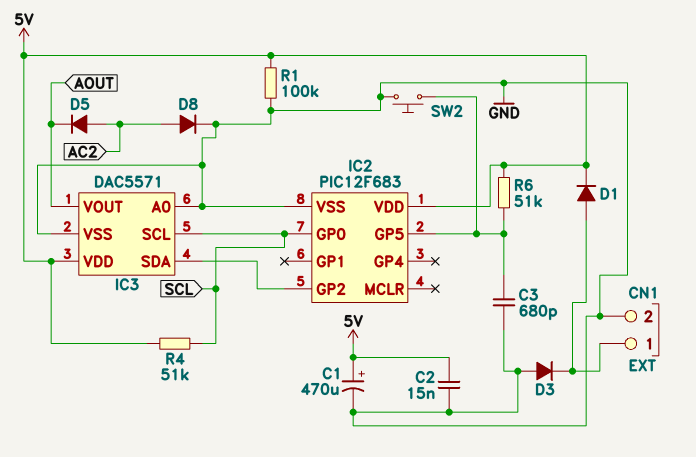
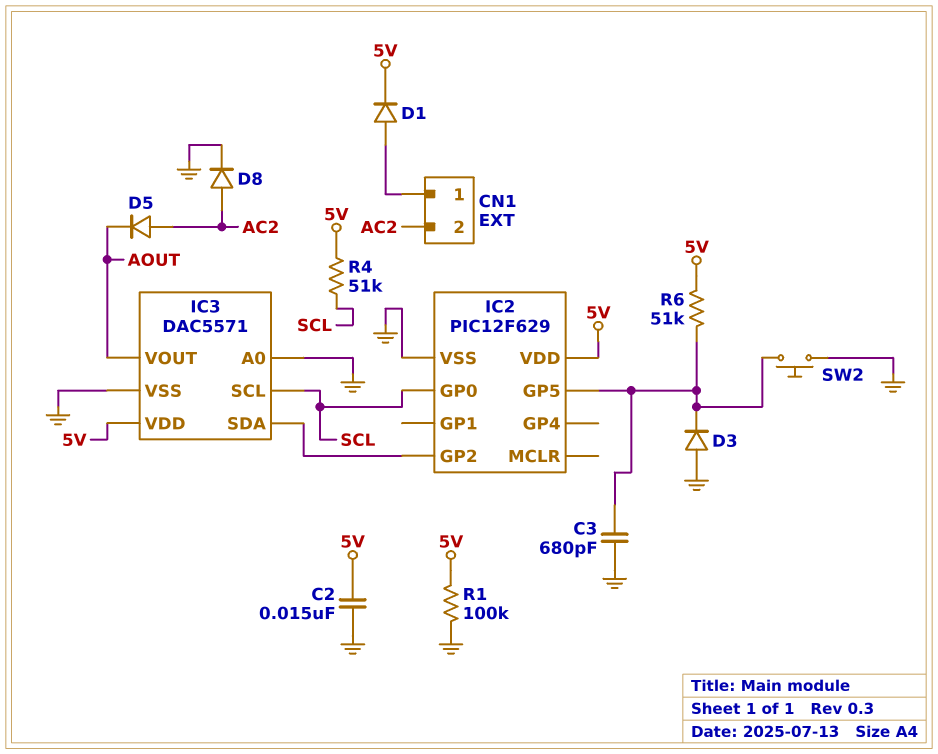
C1: 470uF (plus 5V, minus GND) -> none
CN1 pin 2: GND -> AC2
D3: diode (A GND, K CN1/1) -> diode (A GND, K IC2/GP5)
IC2: PIC12F683 -> PIC12F629

